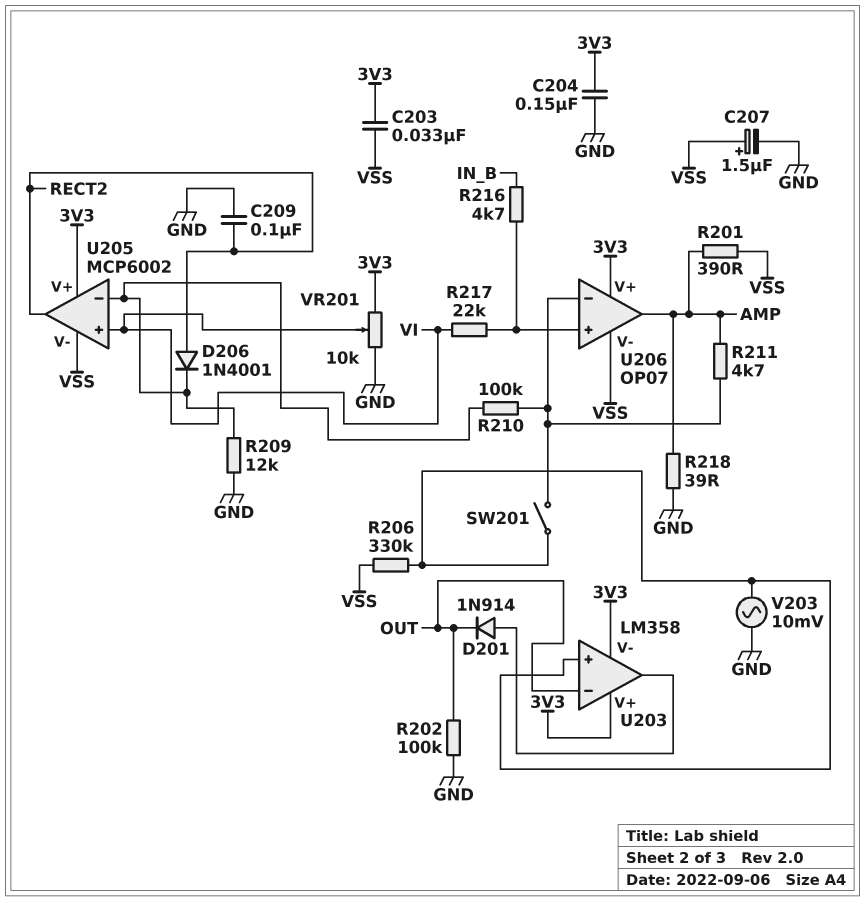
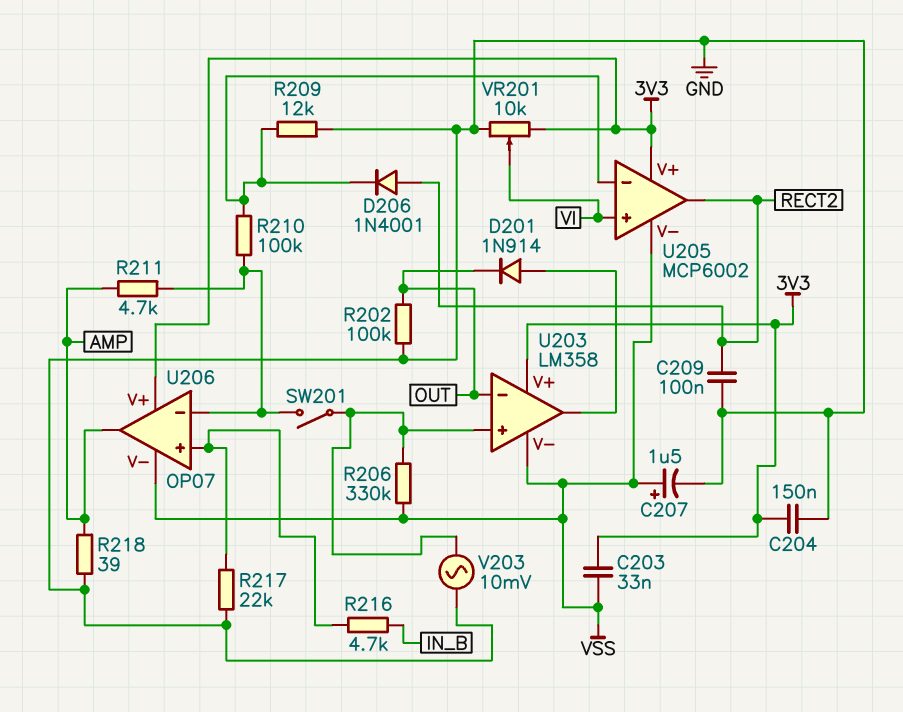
R201: 390 (AMP, VSS) -> none
R217: 22k (U206/in+, VI) -> 22k (GND, U206/in+)
U203 pin V-: 3V3 -> VSS

